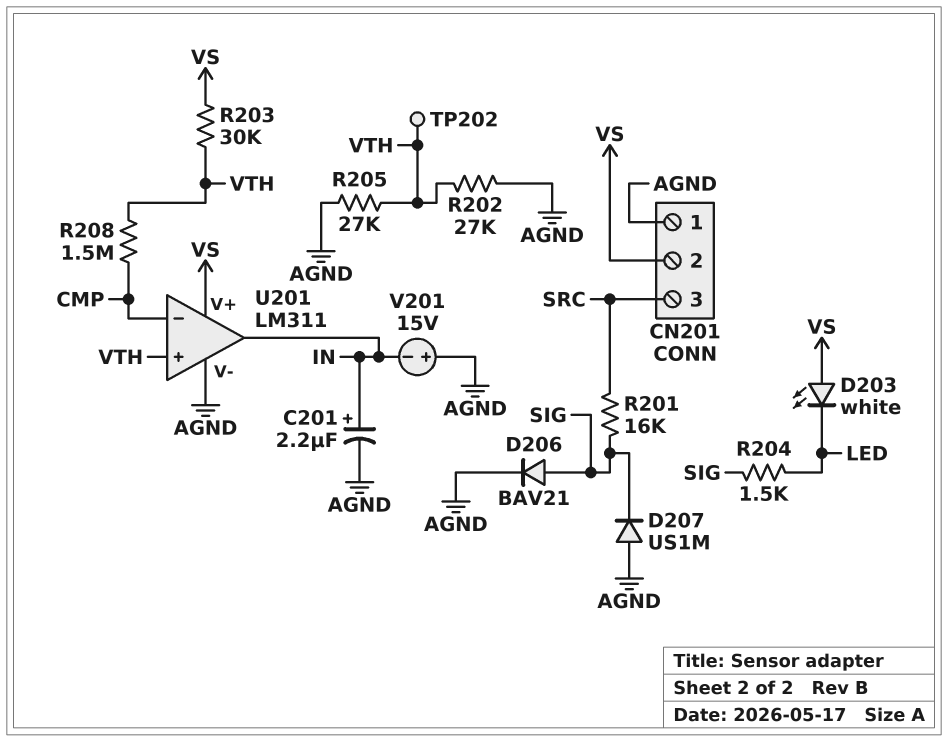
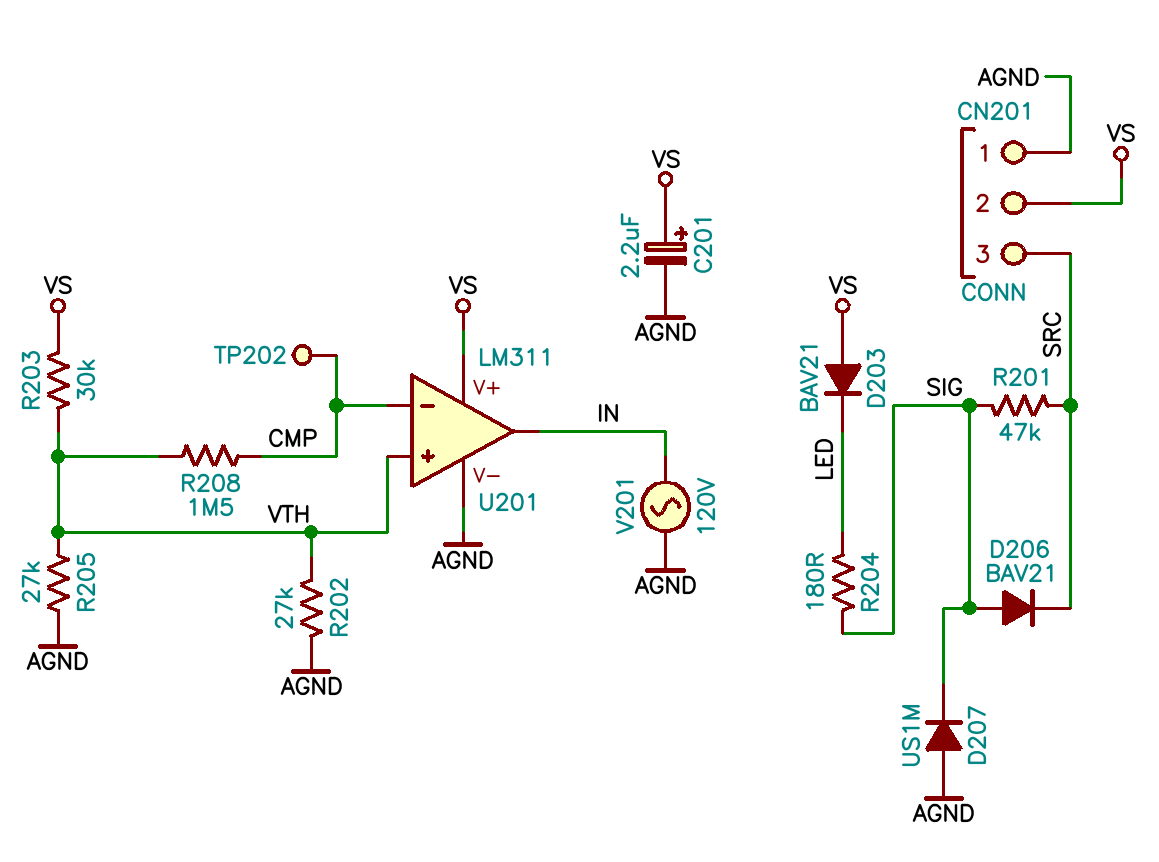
C201: 2.2uF (plus IN, minus AGND) -> 2.2uF (plus VS, minus AGND)
D203: LED white (A VS, K LED) -> diode BAV21 (A VS, K LED)
D206: diode BAV21 (A SIG, K AGND) -> diode BAV21 (A SIG, K SRC)
R201: 16k (SIG, SRC) -> 47k (SIG, SRC)
R204: 1.5k (LED, SIG) -> 180 (LED, SIG)
TP202: test point (VTH) -> test point (CMP)
V201: 15V (plus AGND, minus IN) -> AC 120V (AGND, IN)

